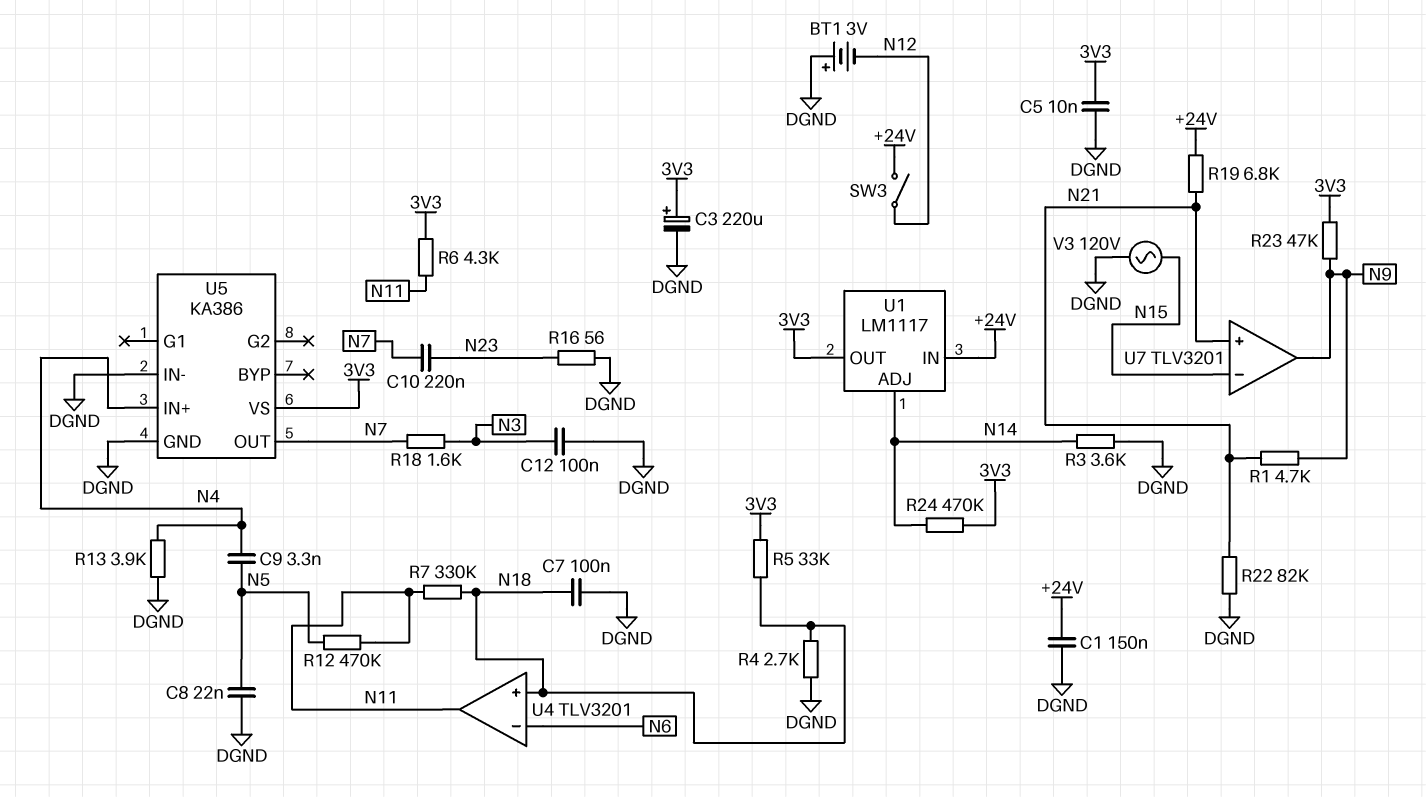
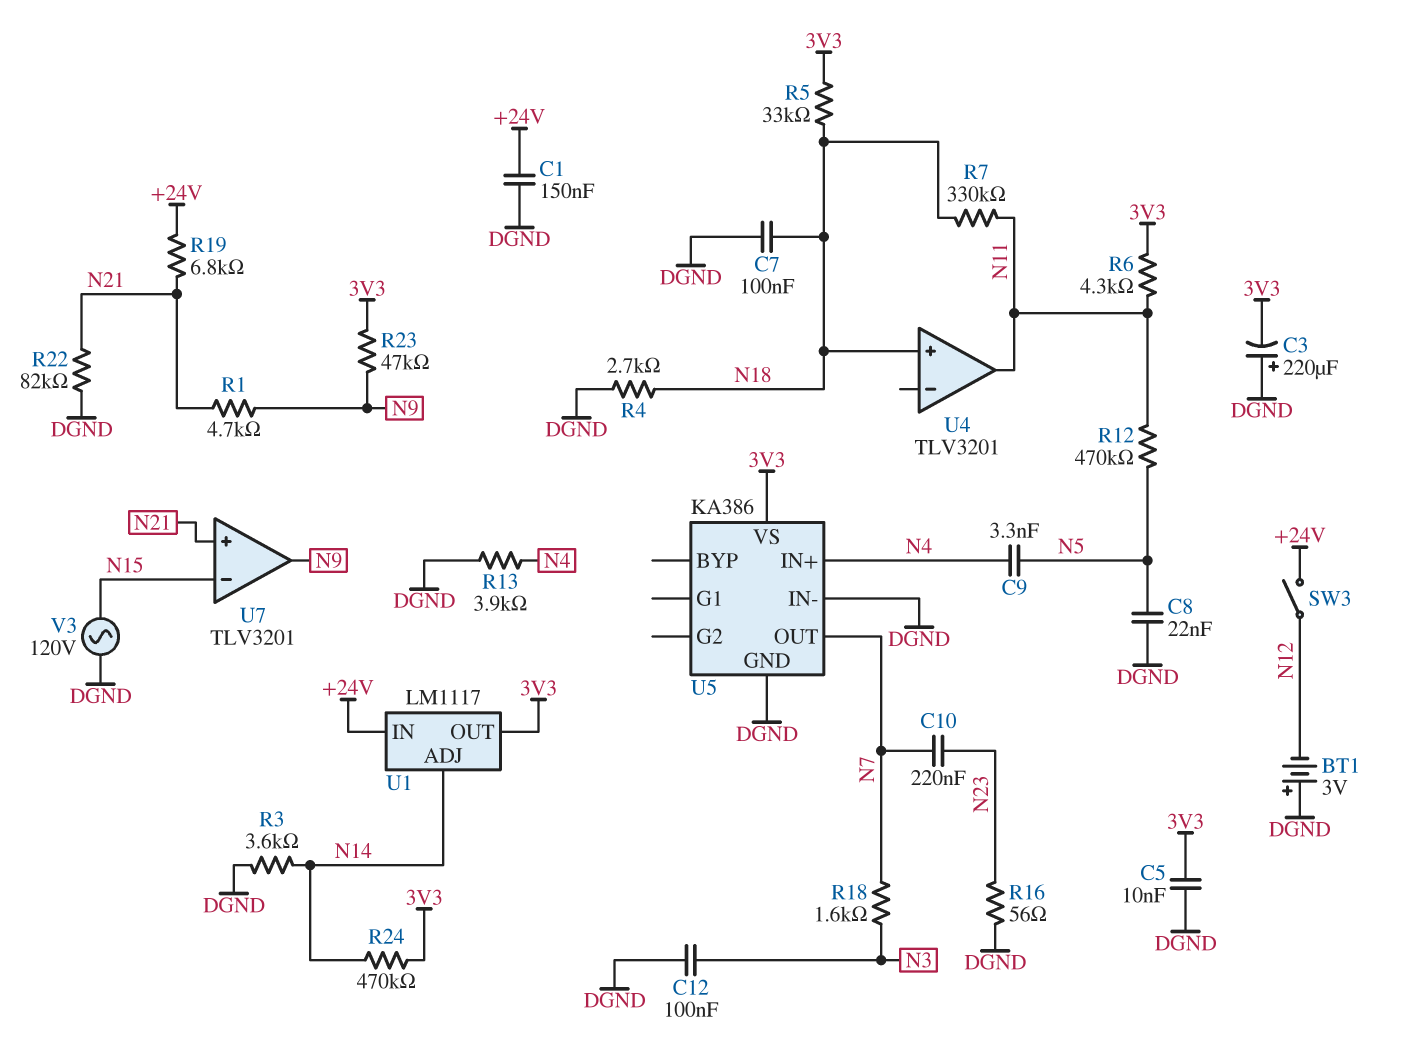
C3: 220uF (plus 3V3, minus DGND) -> 220uF (plus DGND, minus 3V3)
U4 pin in-: N6 -> none

